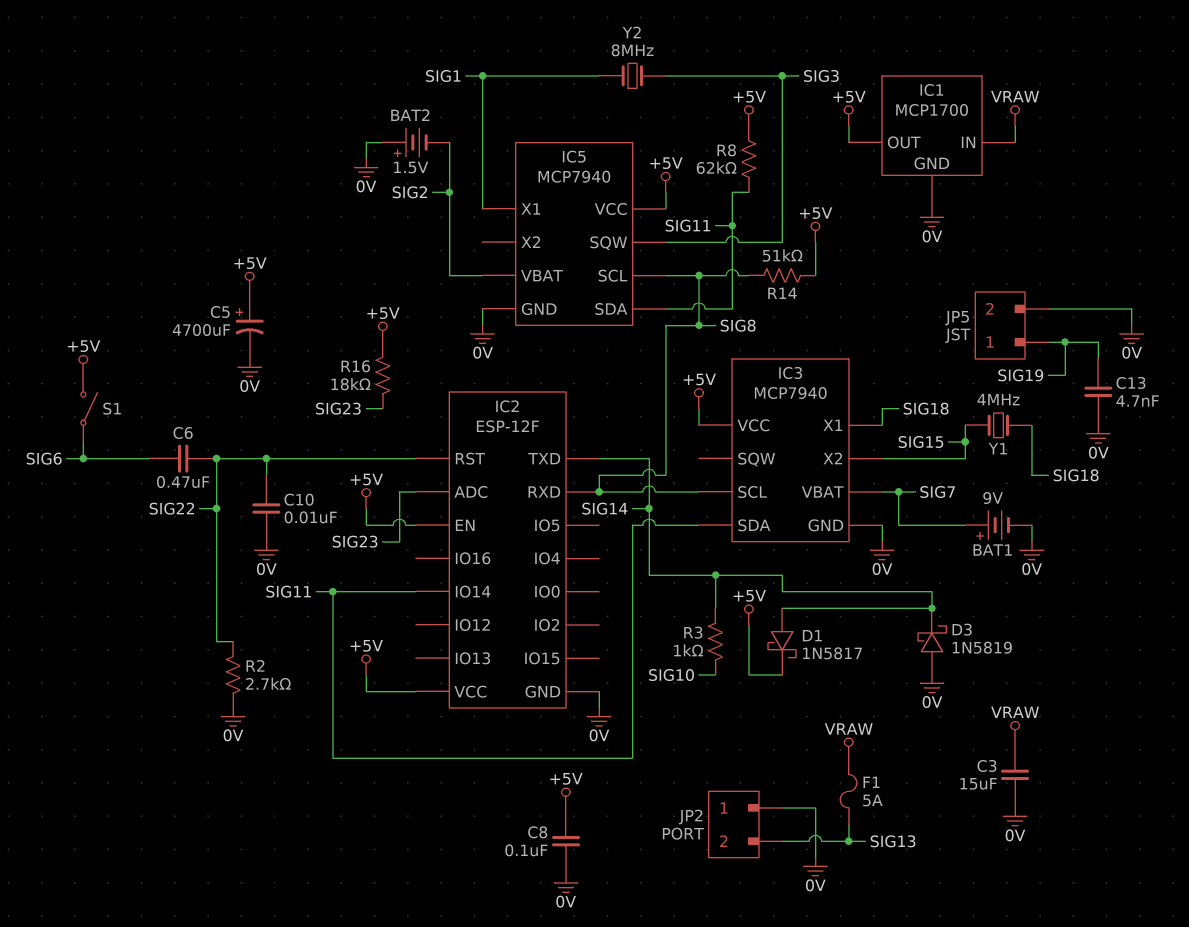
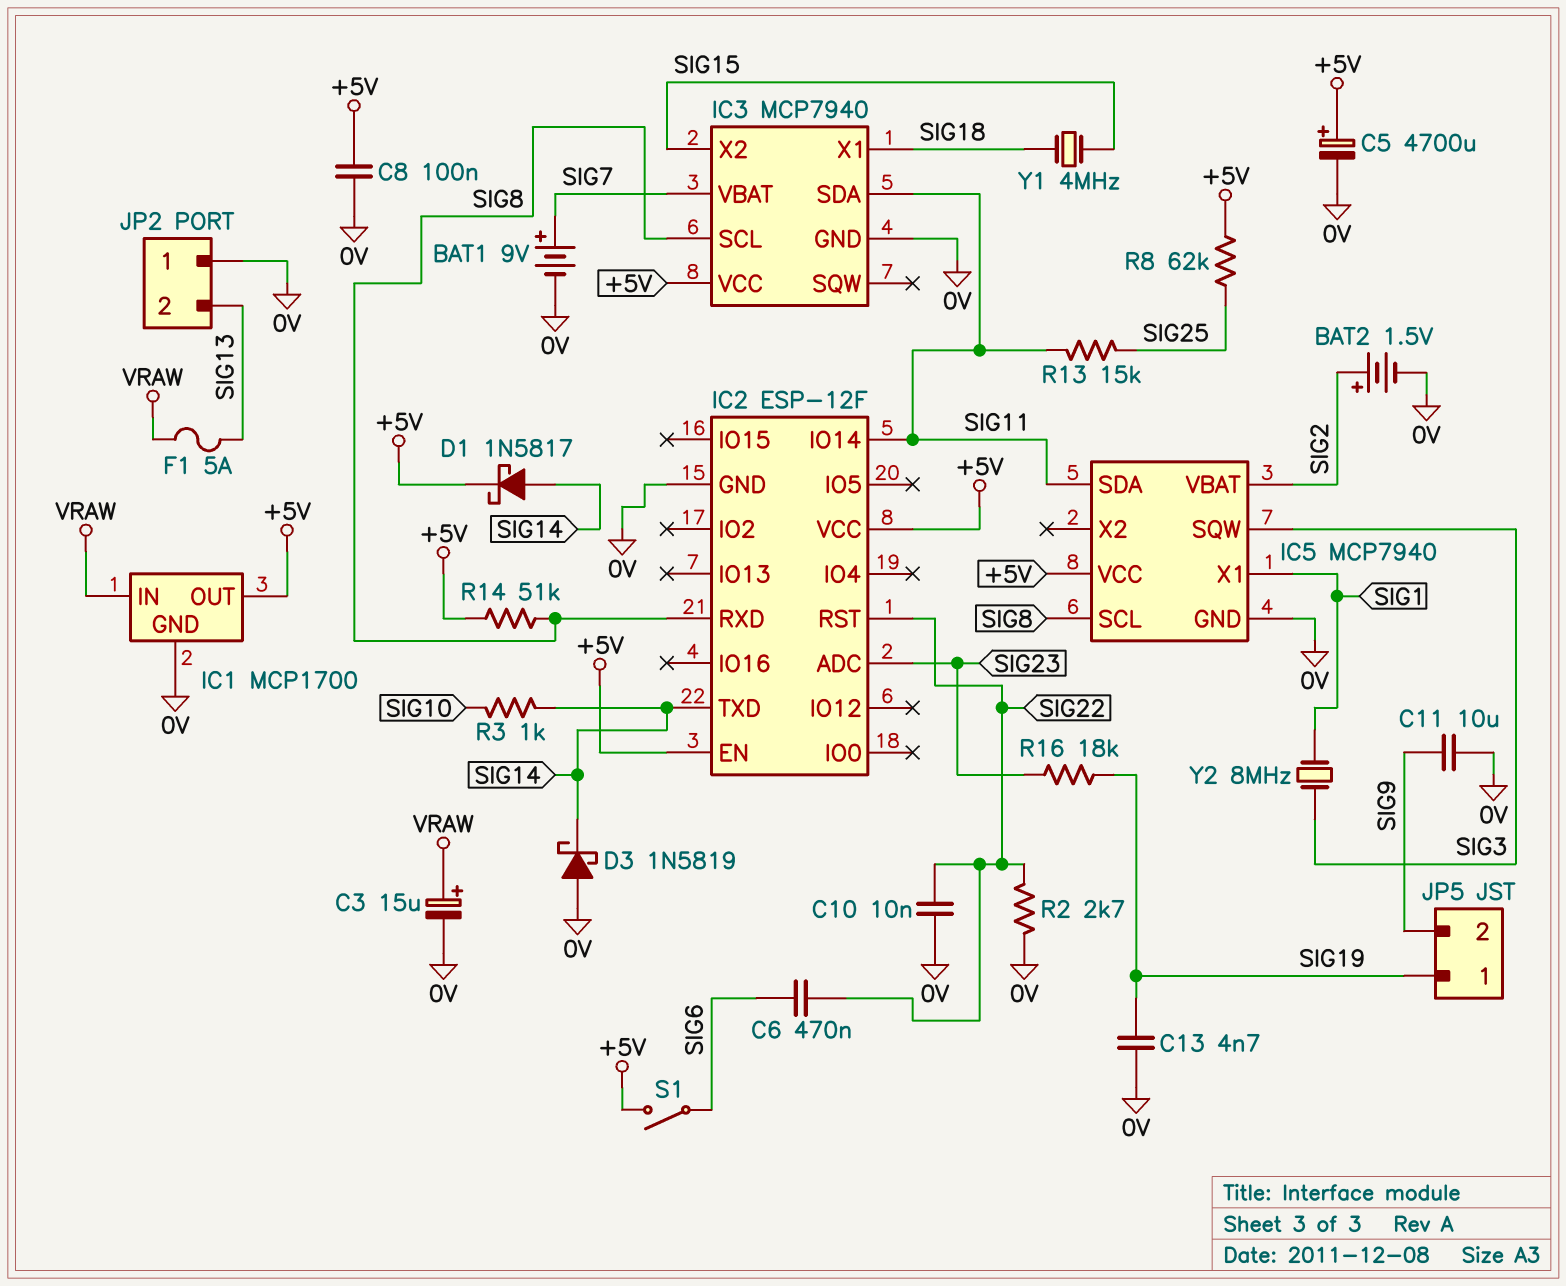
BAT2: 1.5V (plus 0V, minus SIG2) -> 1.5V (plus SIG2, minus 0V)
C3: 15uF (0V, VRAW) -> 15uF (plus VRAW, minus 0V)
C11: none -> 10uF (0V, SIG9)
JP5 pin 2: 0V -> SIG9
R8: 62k (+5V, SIG11) -> 62k (+5V, SIG25)
R13: none -> 15k (SIG11, SIG25)
R16: 18k (+5V, SIG23) -> 18k (SIG19, SIG23)

